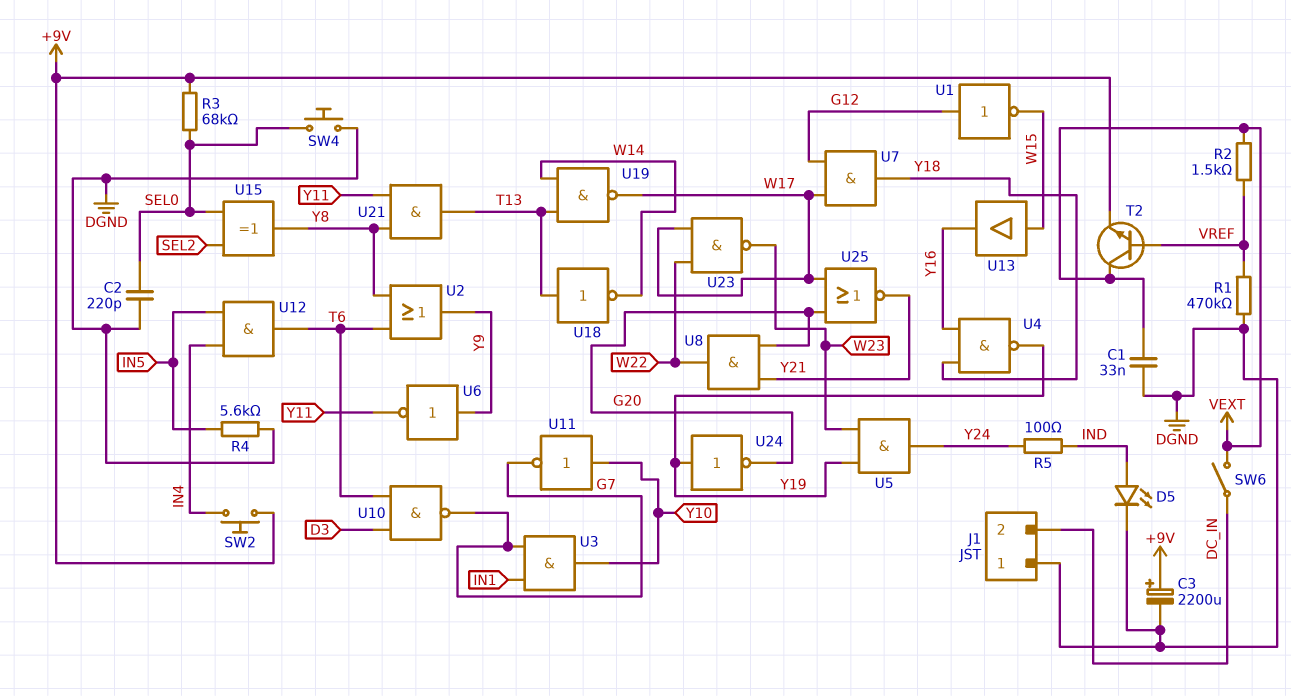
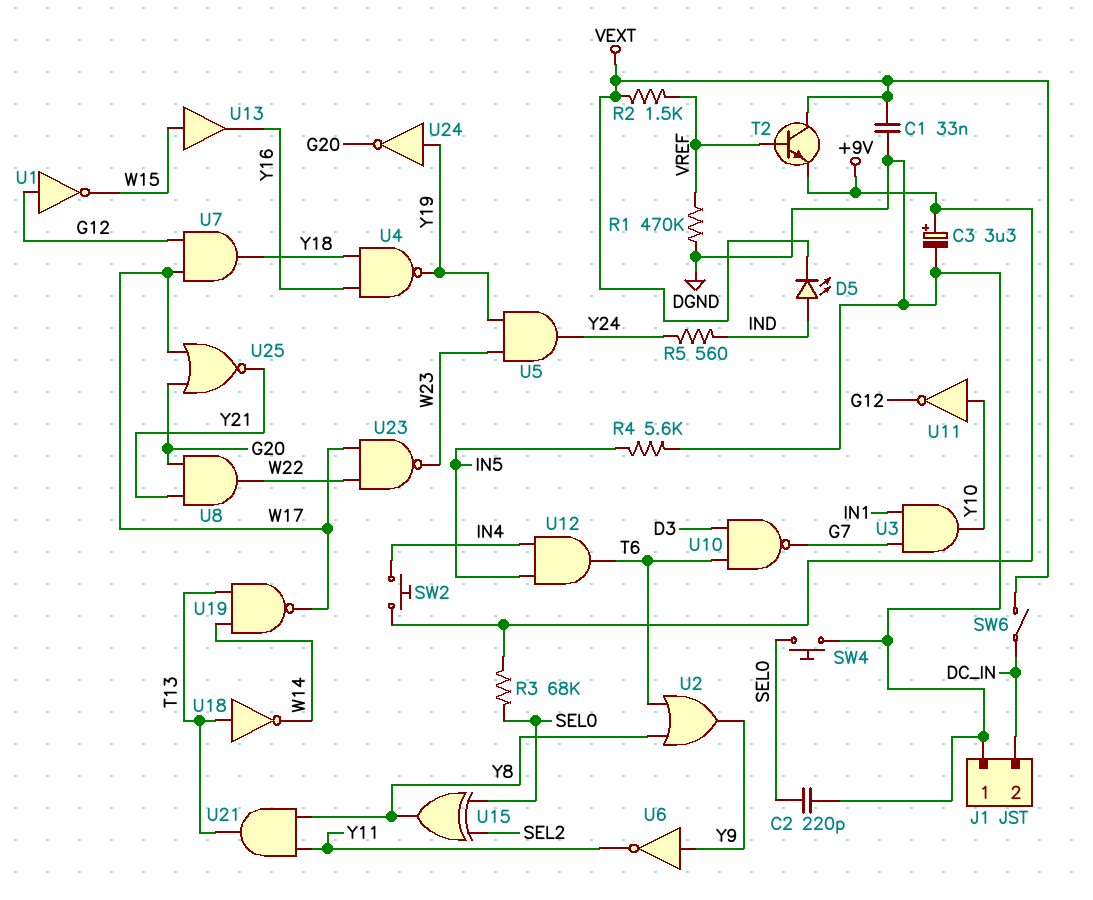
C3: 2200uF (plus +9V, minus DGND) -> 3.3uF (plus +9V, minus DGND)
D5: LED (A IND, K DGND) -> LED (A IND, K VEXT)
R5: 100 (IND, Y24) -> 560 (IND, Y24)
U11: NOT (in Y10, out G7) -> NOT (in Y10, out G12)

